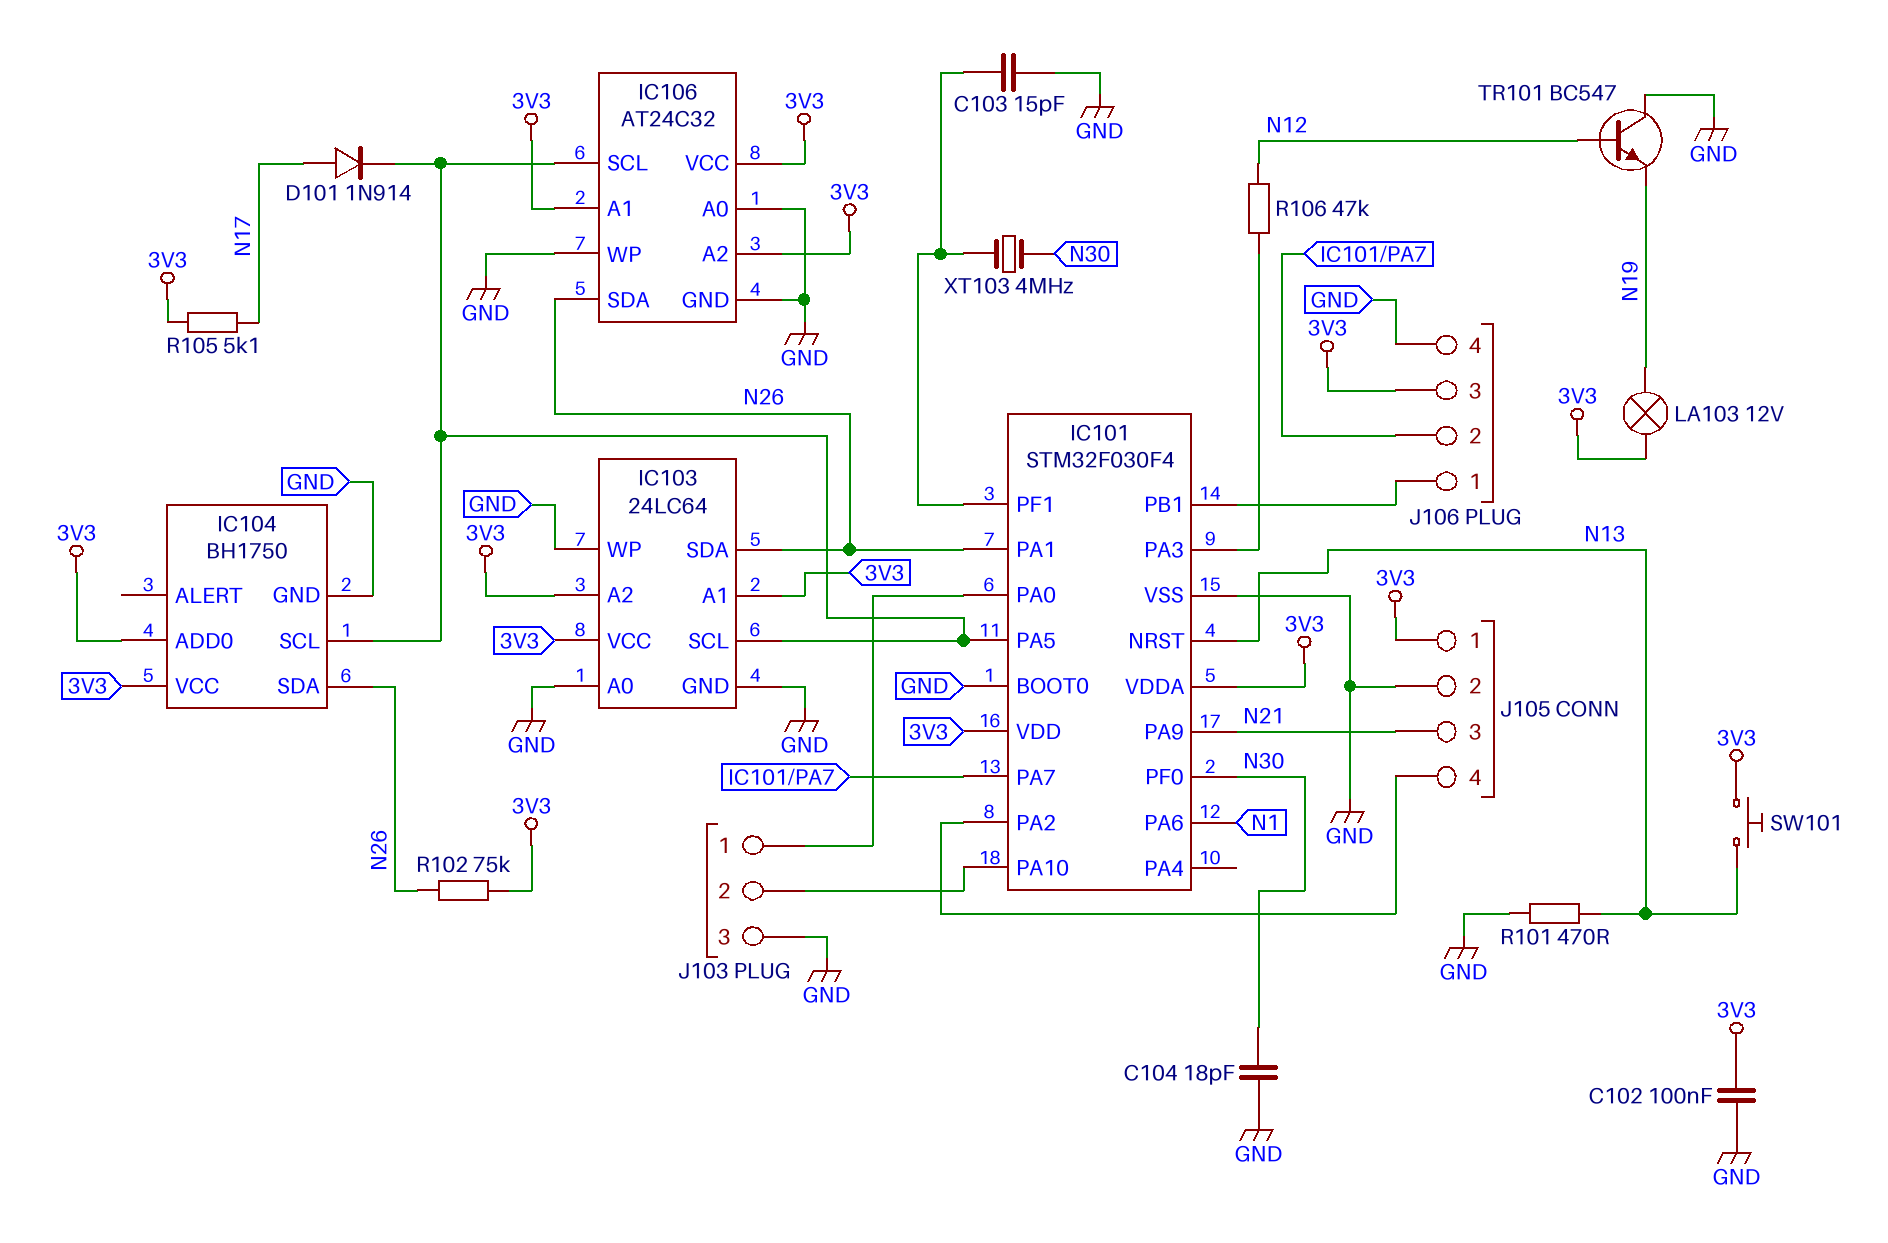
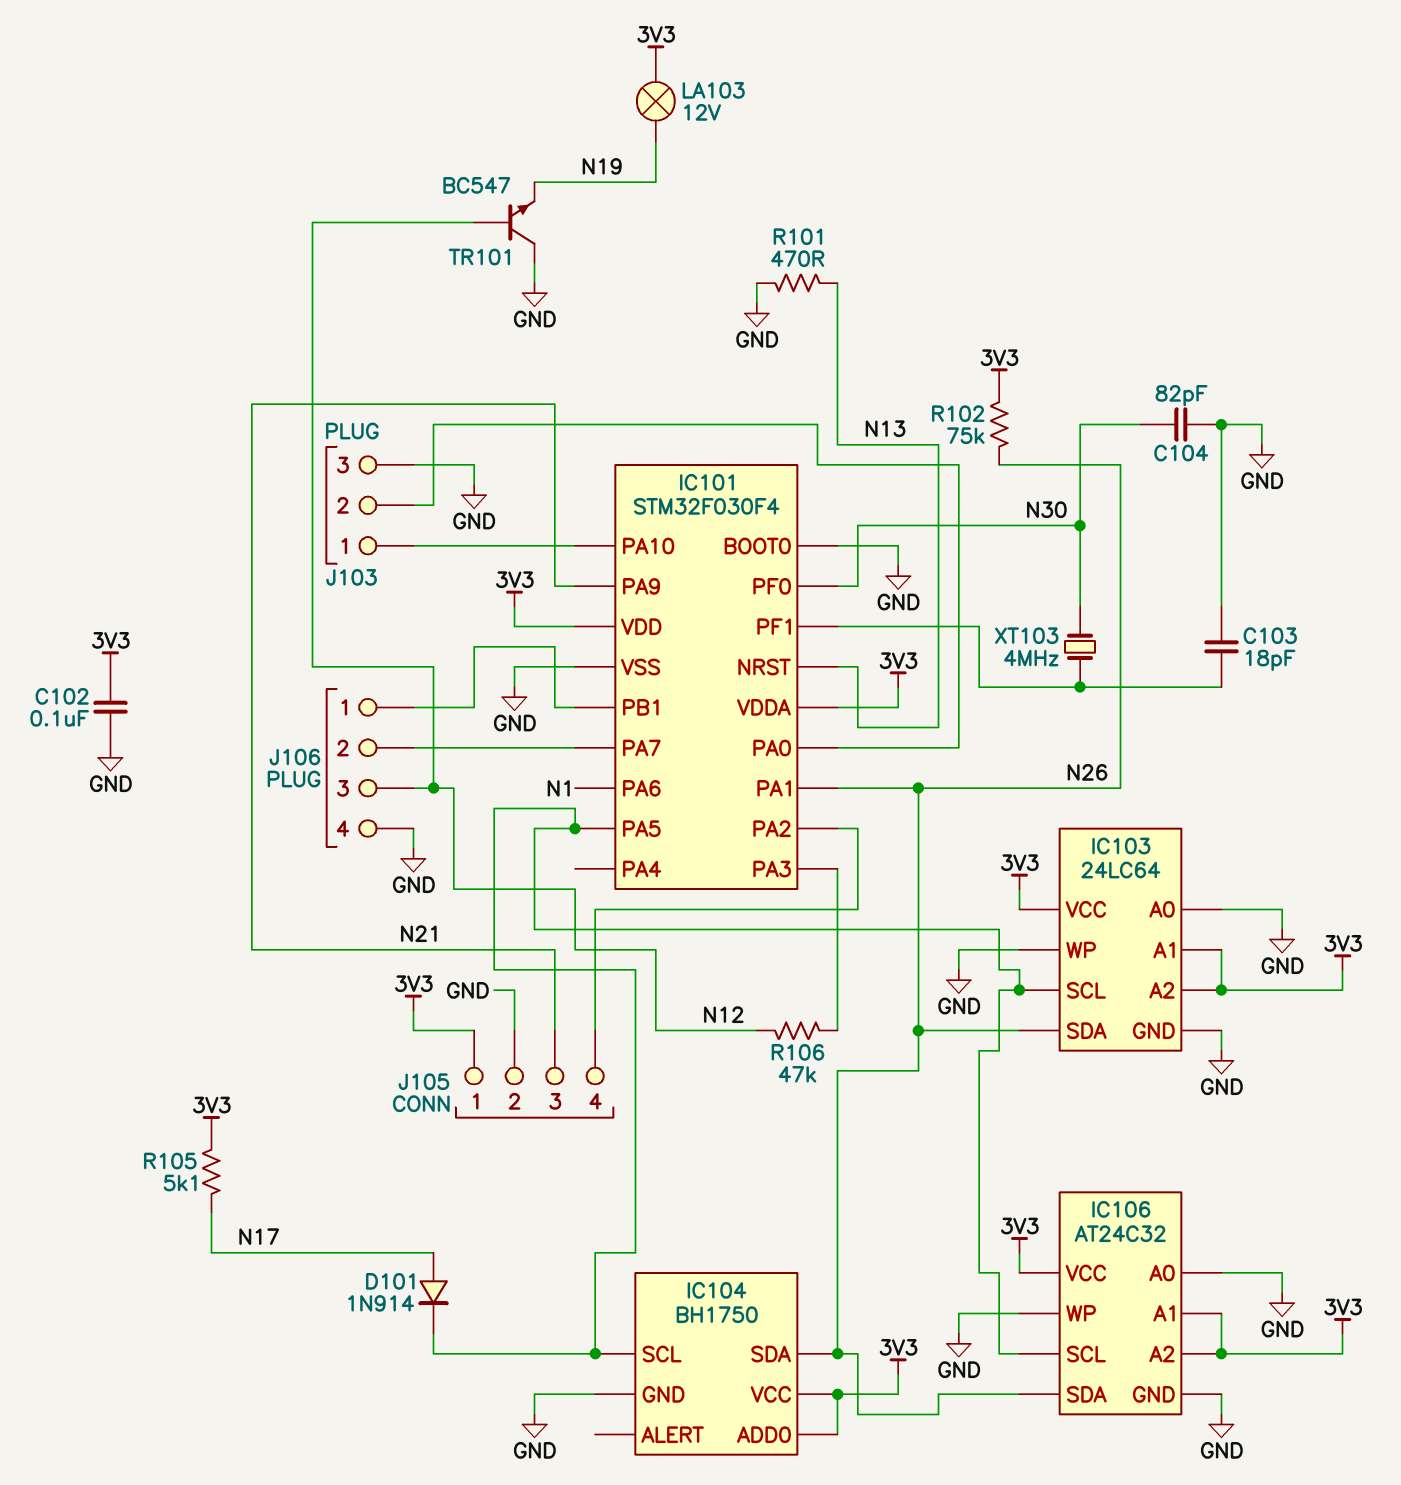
C103: 15pF (GND, IC101/PF1) -> 18pF (GND, IC101/PF1)
C104: 18pF (GND, N30) -> 82pF (GND, N30)
J103 pin 1: IC101/PA0 -> IC101/PA10
J103 pin 2: IC101/PA10 -> IC101/PA0
J106 pin 3: 3V3 -> N12
SW101: button (3V3, N13) -> none

